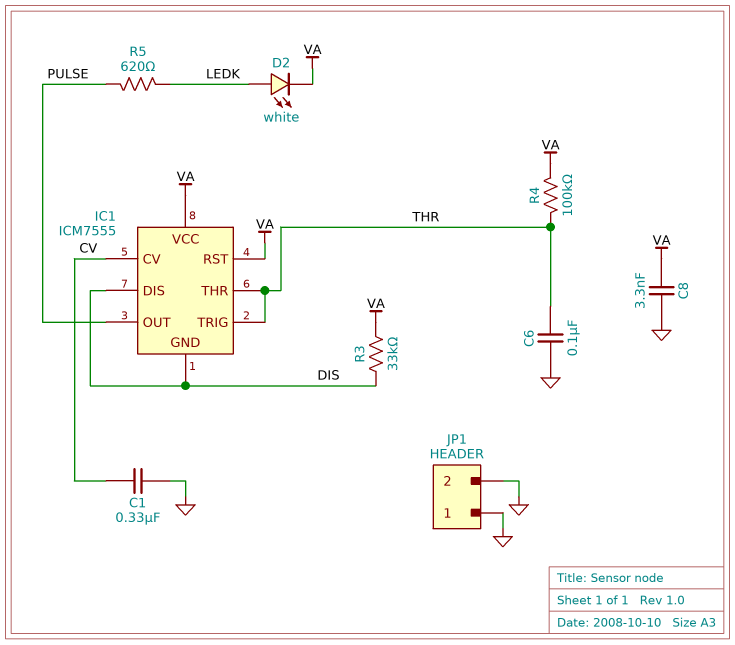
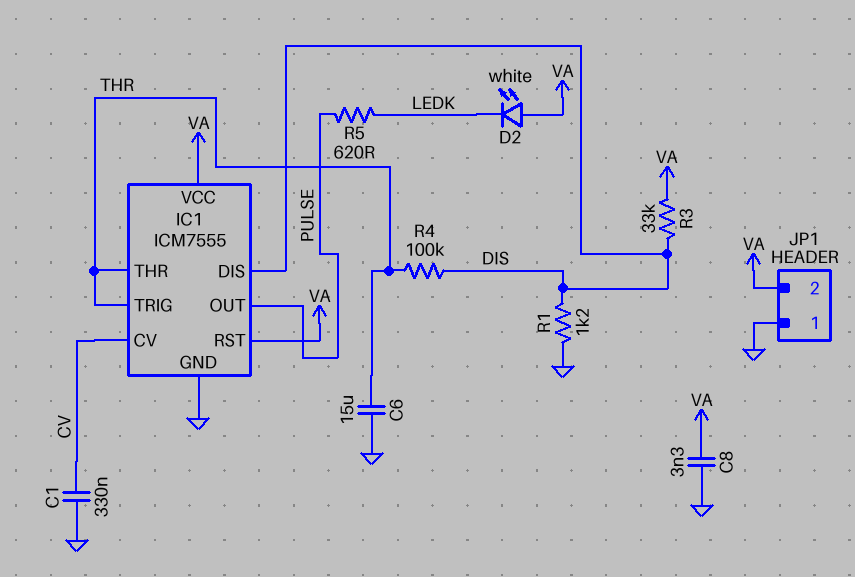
C6: 100nF (GND, THR) -> 15uF (GND, THR)
D2: LED white (A LEDK, K VA) -> LED white (A VA, K LEDK)
IC1 pin GND: DIS -> GND
JP1 pin 2: GND -> VA
R1: none -> 1.2k (DIS, GND)
R4: 100k (THR, VA) -> 100k (DIS, THR)

